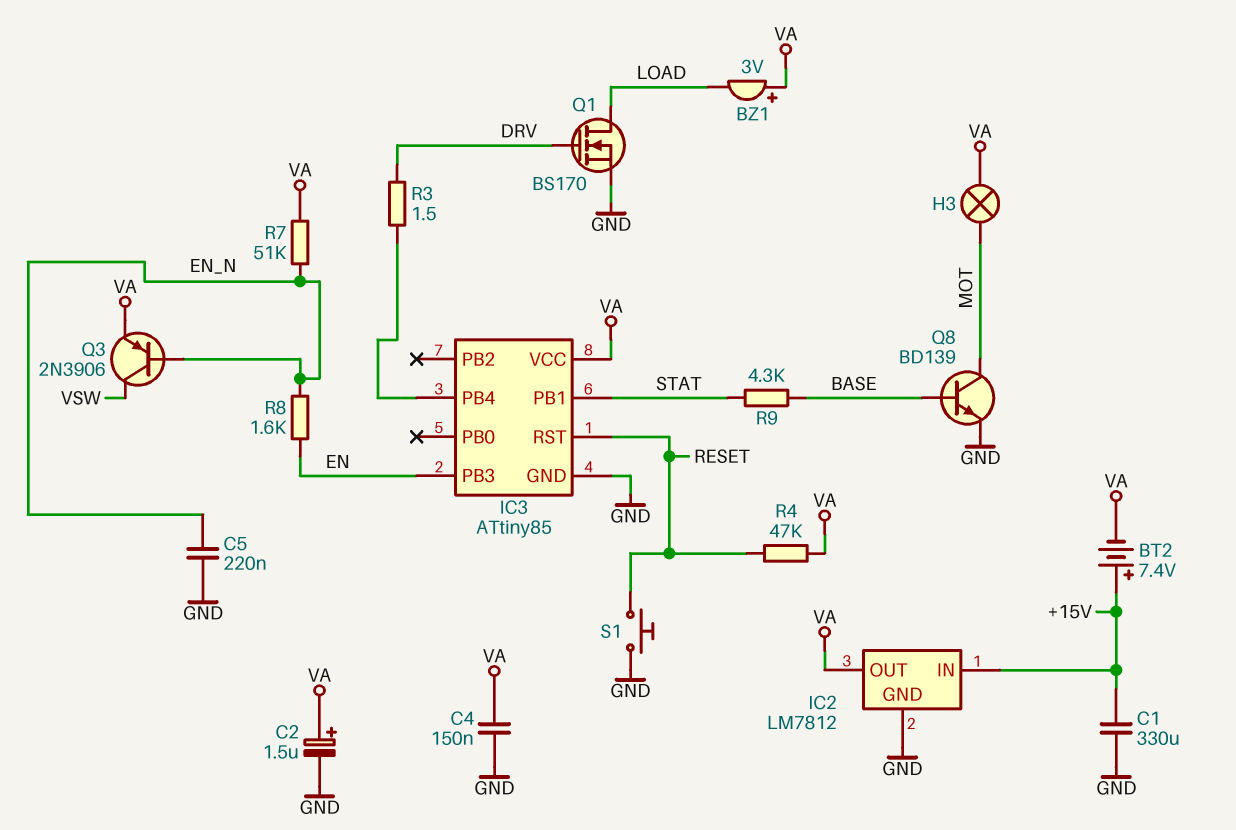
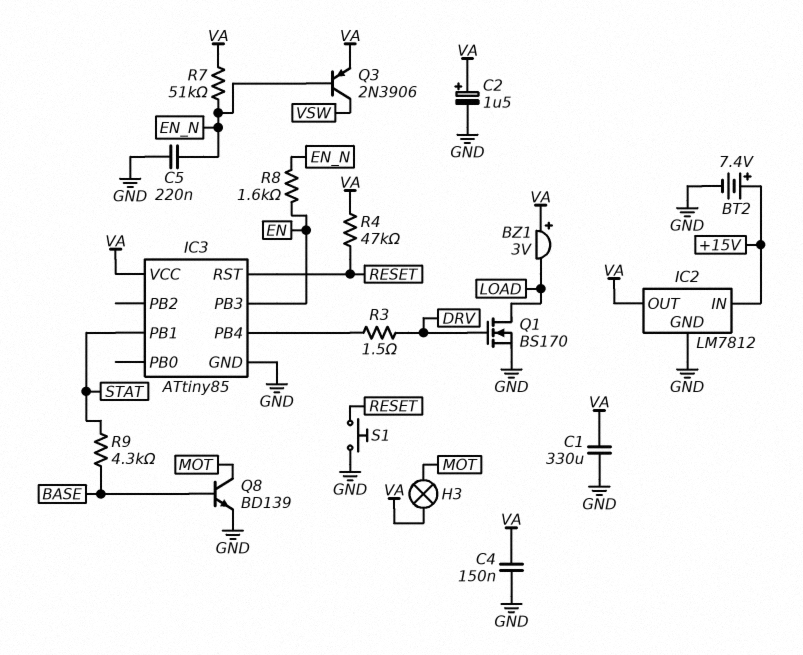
BT2: 7.4V (plus +15V, minus VA) -> 7.4V (plus +15V, minus GND)
C1: 330uF (+15V, GND) -> 330uF (GND, VA)

